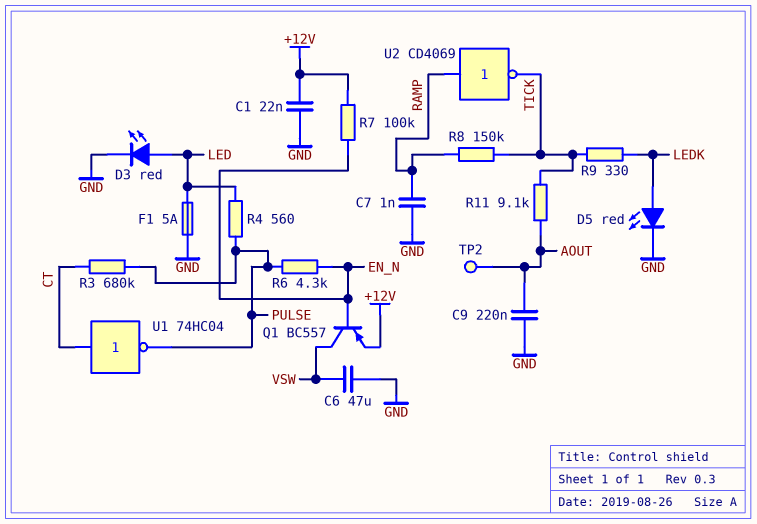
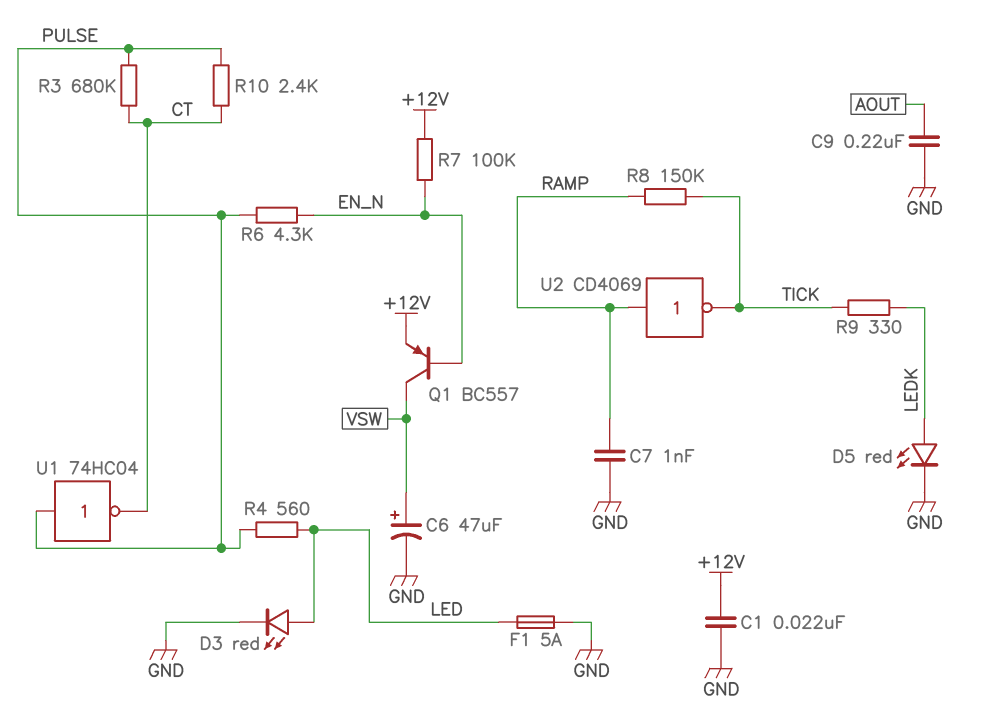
C6: 47uF (GND, VSW) -> 47uF (plus VSW, minus GND)
R10: none -> 2.4k (CT, PULSE)
R11: 9.1k (AOUT, TICK) -> none
TP2: test point (AOUT) -> none
U1: NOT 74HC04 (in CT, out PULSE) -> NOT 74HC04 (in PULSE, out CT)

